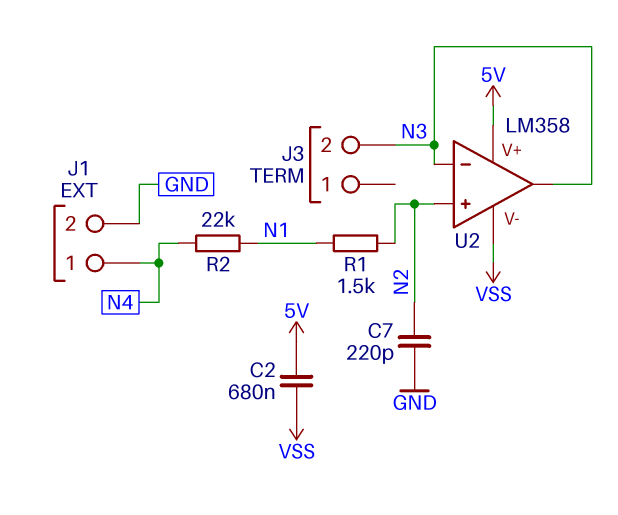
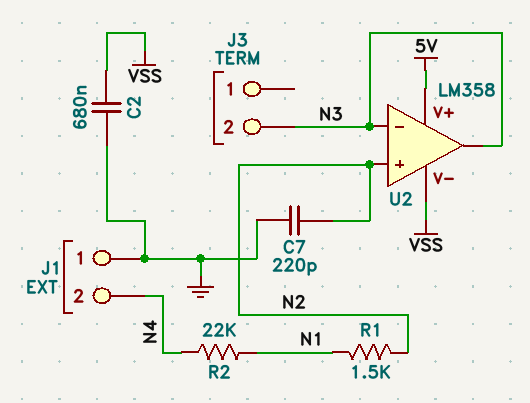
C2: 680nF (5V, VSS) -> 680nF (GND, VSS)
J1 pin 1: N4 -> GND
J1 pin 2: GND -> N4

